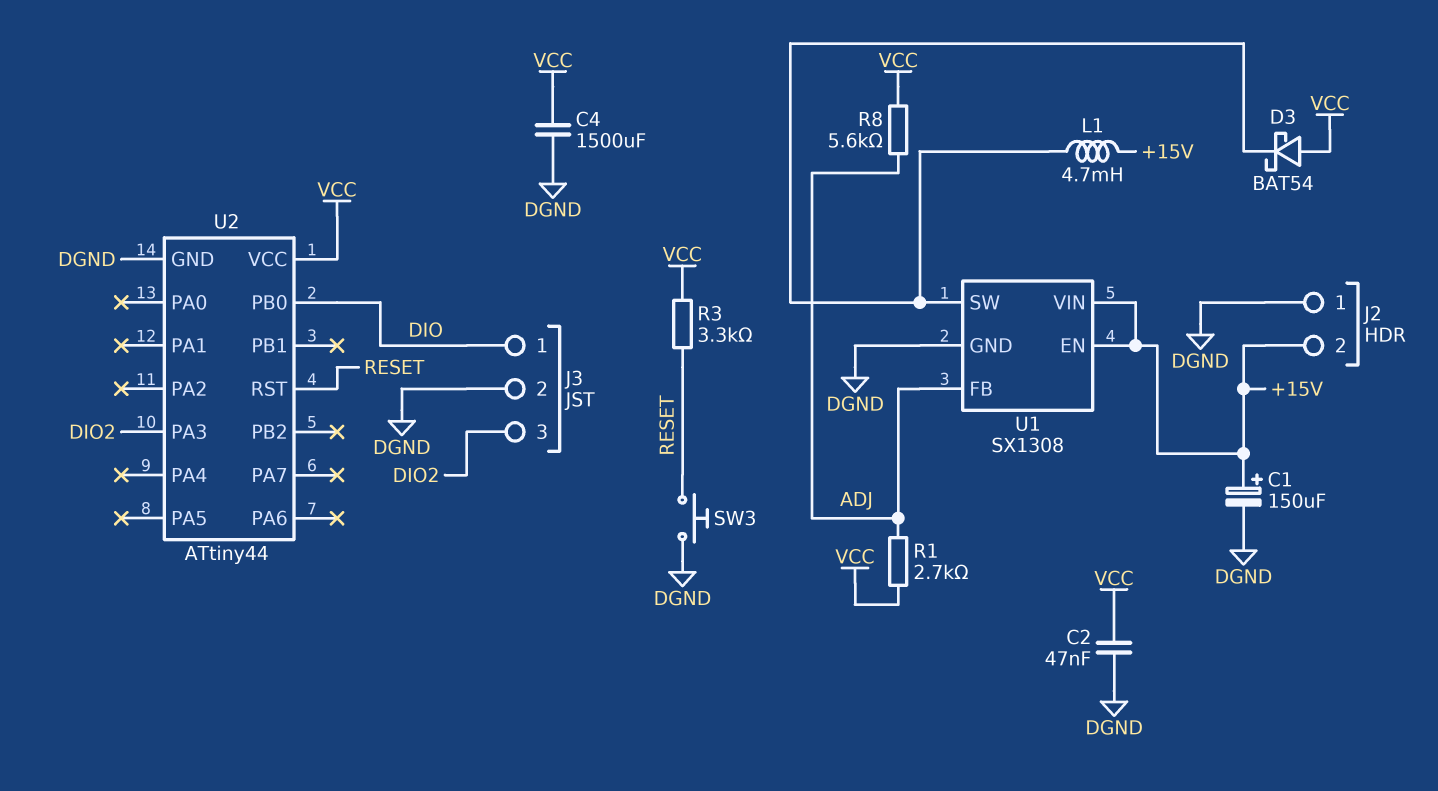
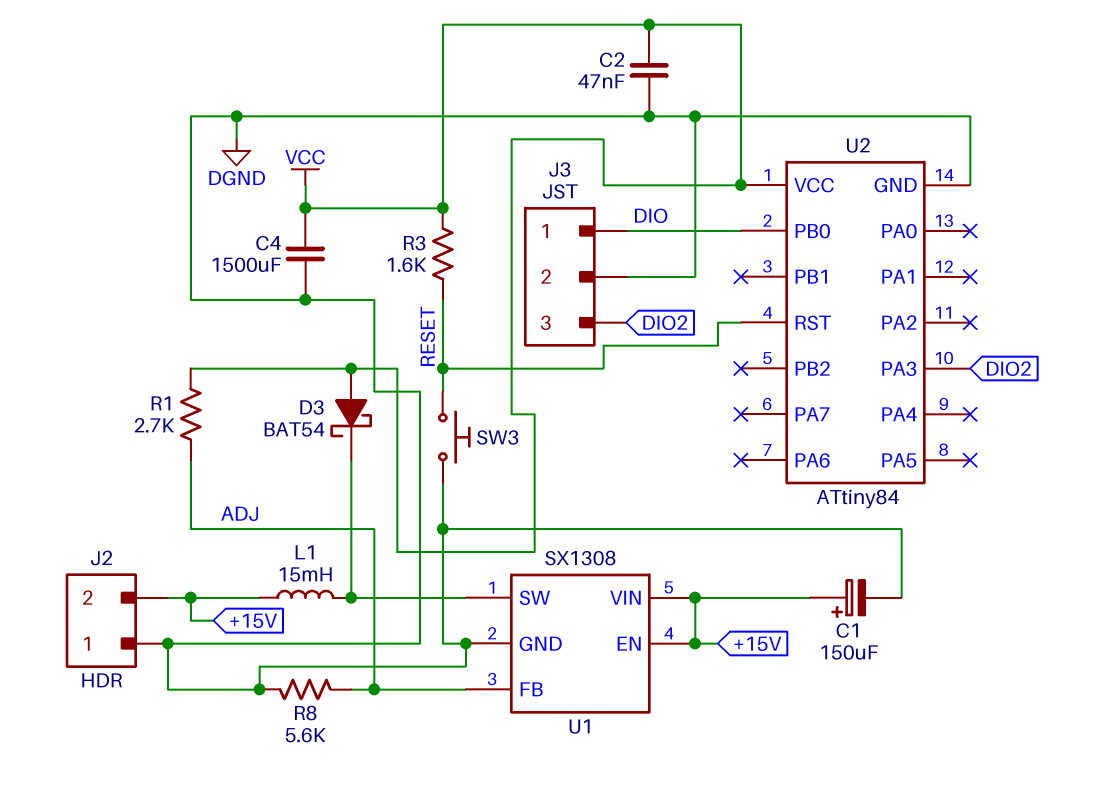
L1: 4.7mH (+15V, U1/SW) -> 15mH (+15V, U1/SW)
R3: 3.3k (RESET, VCC) -> 1.6k (RESET, VCC)
R8: 5.6k (ADJ, VCC) -> 5.6k (ADJ, DGND)
U2: ATtiny44 -> ATtiny84

